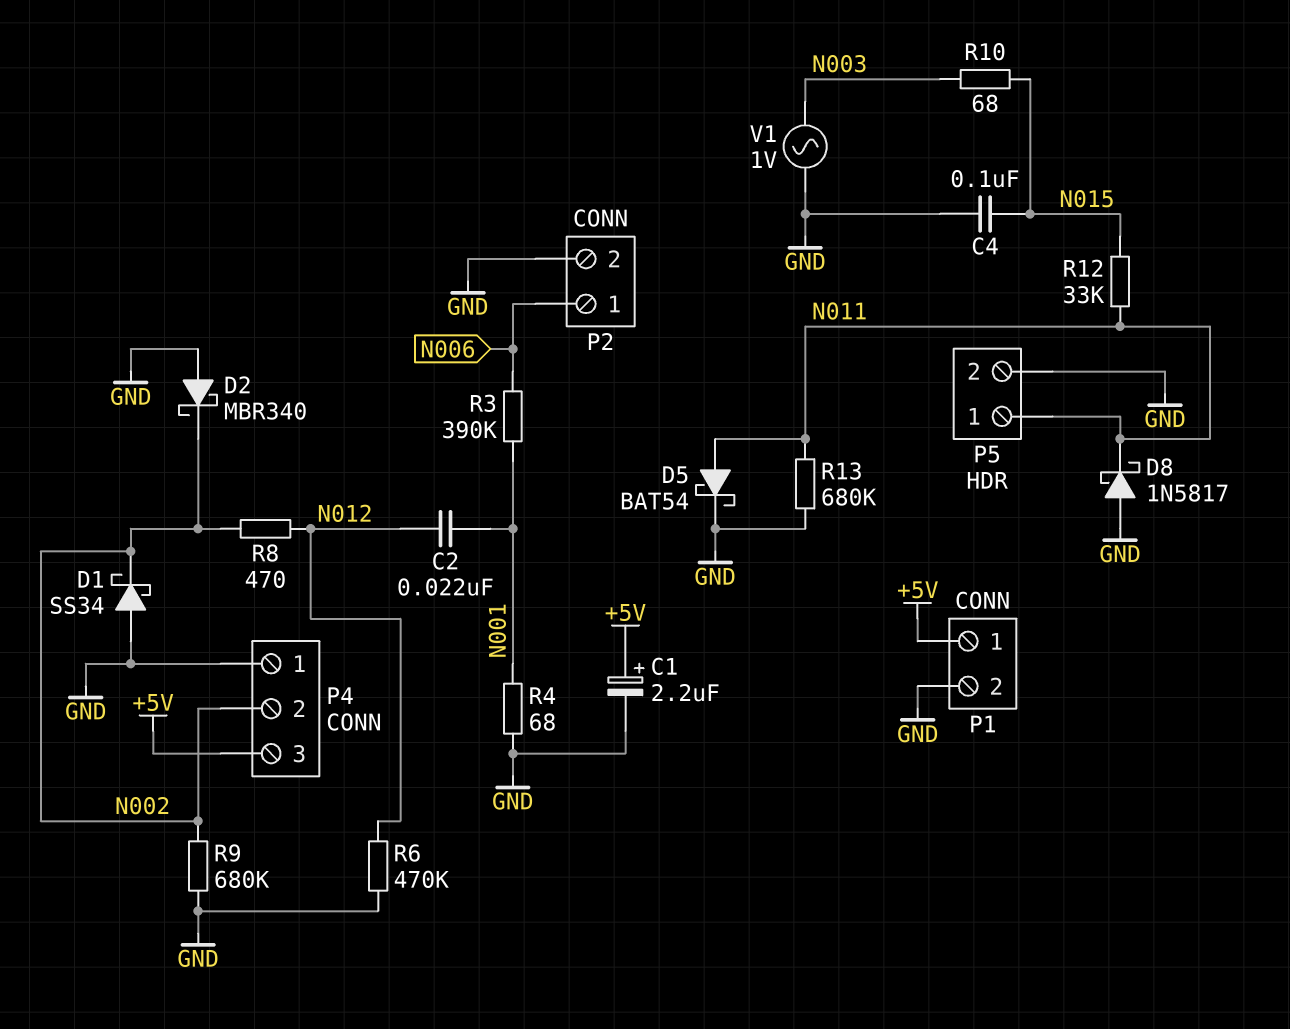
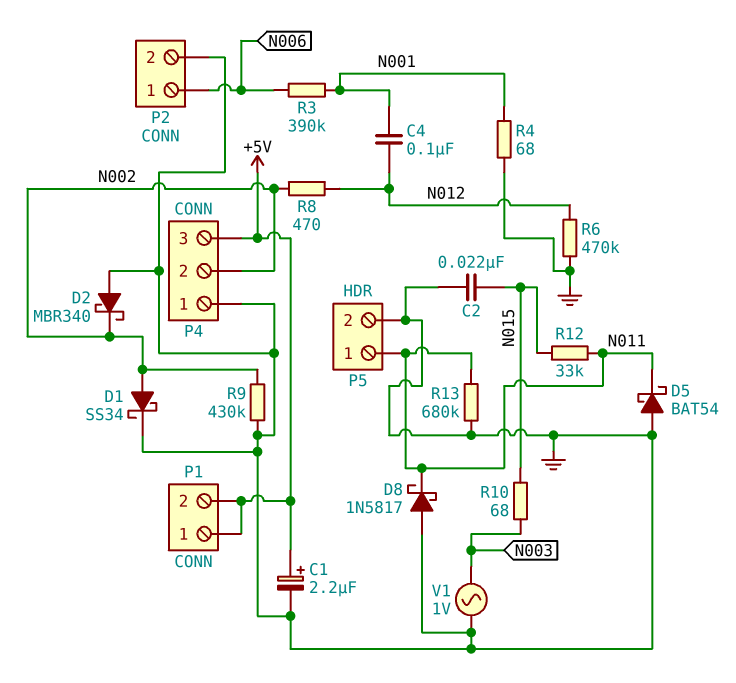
C2: 22nF (N001, N012) -> 22nF (GND, N015)
C4: 100nF (GND, N015) -> 100nF (N001, N012)
D1: schottky SS34 (A GND, K N002) -> schottky SS34 (A N002, K GND)
D5: schottky BAT54 (A N011, K GND) -> schottky BAT54 (A GND, K N011)
P1 pin 2: GND -> +5V
R9: 680k (GND, N002) -> 430k (GND, N002)

